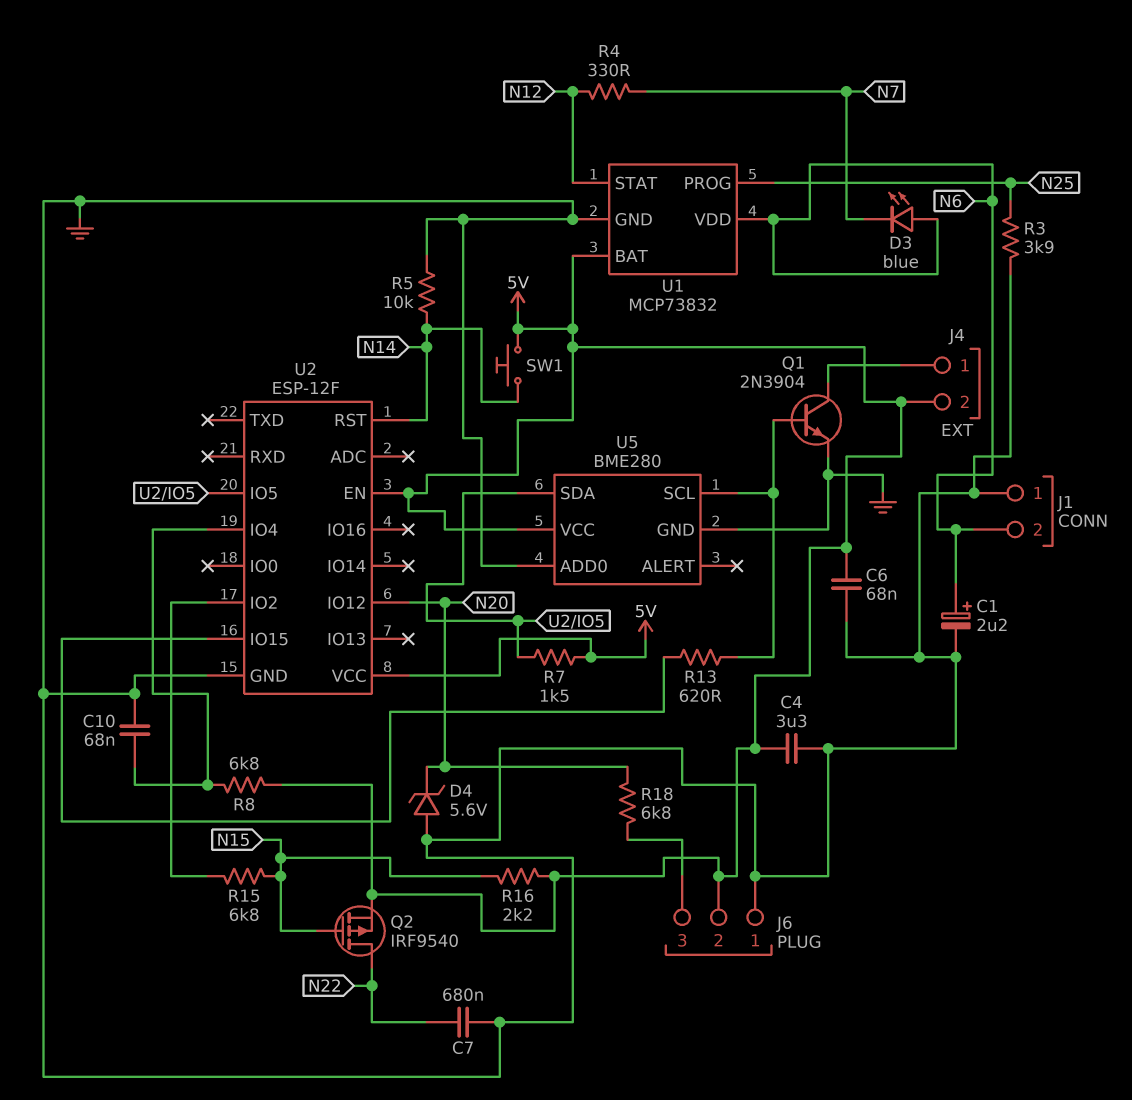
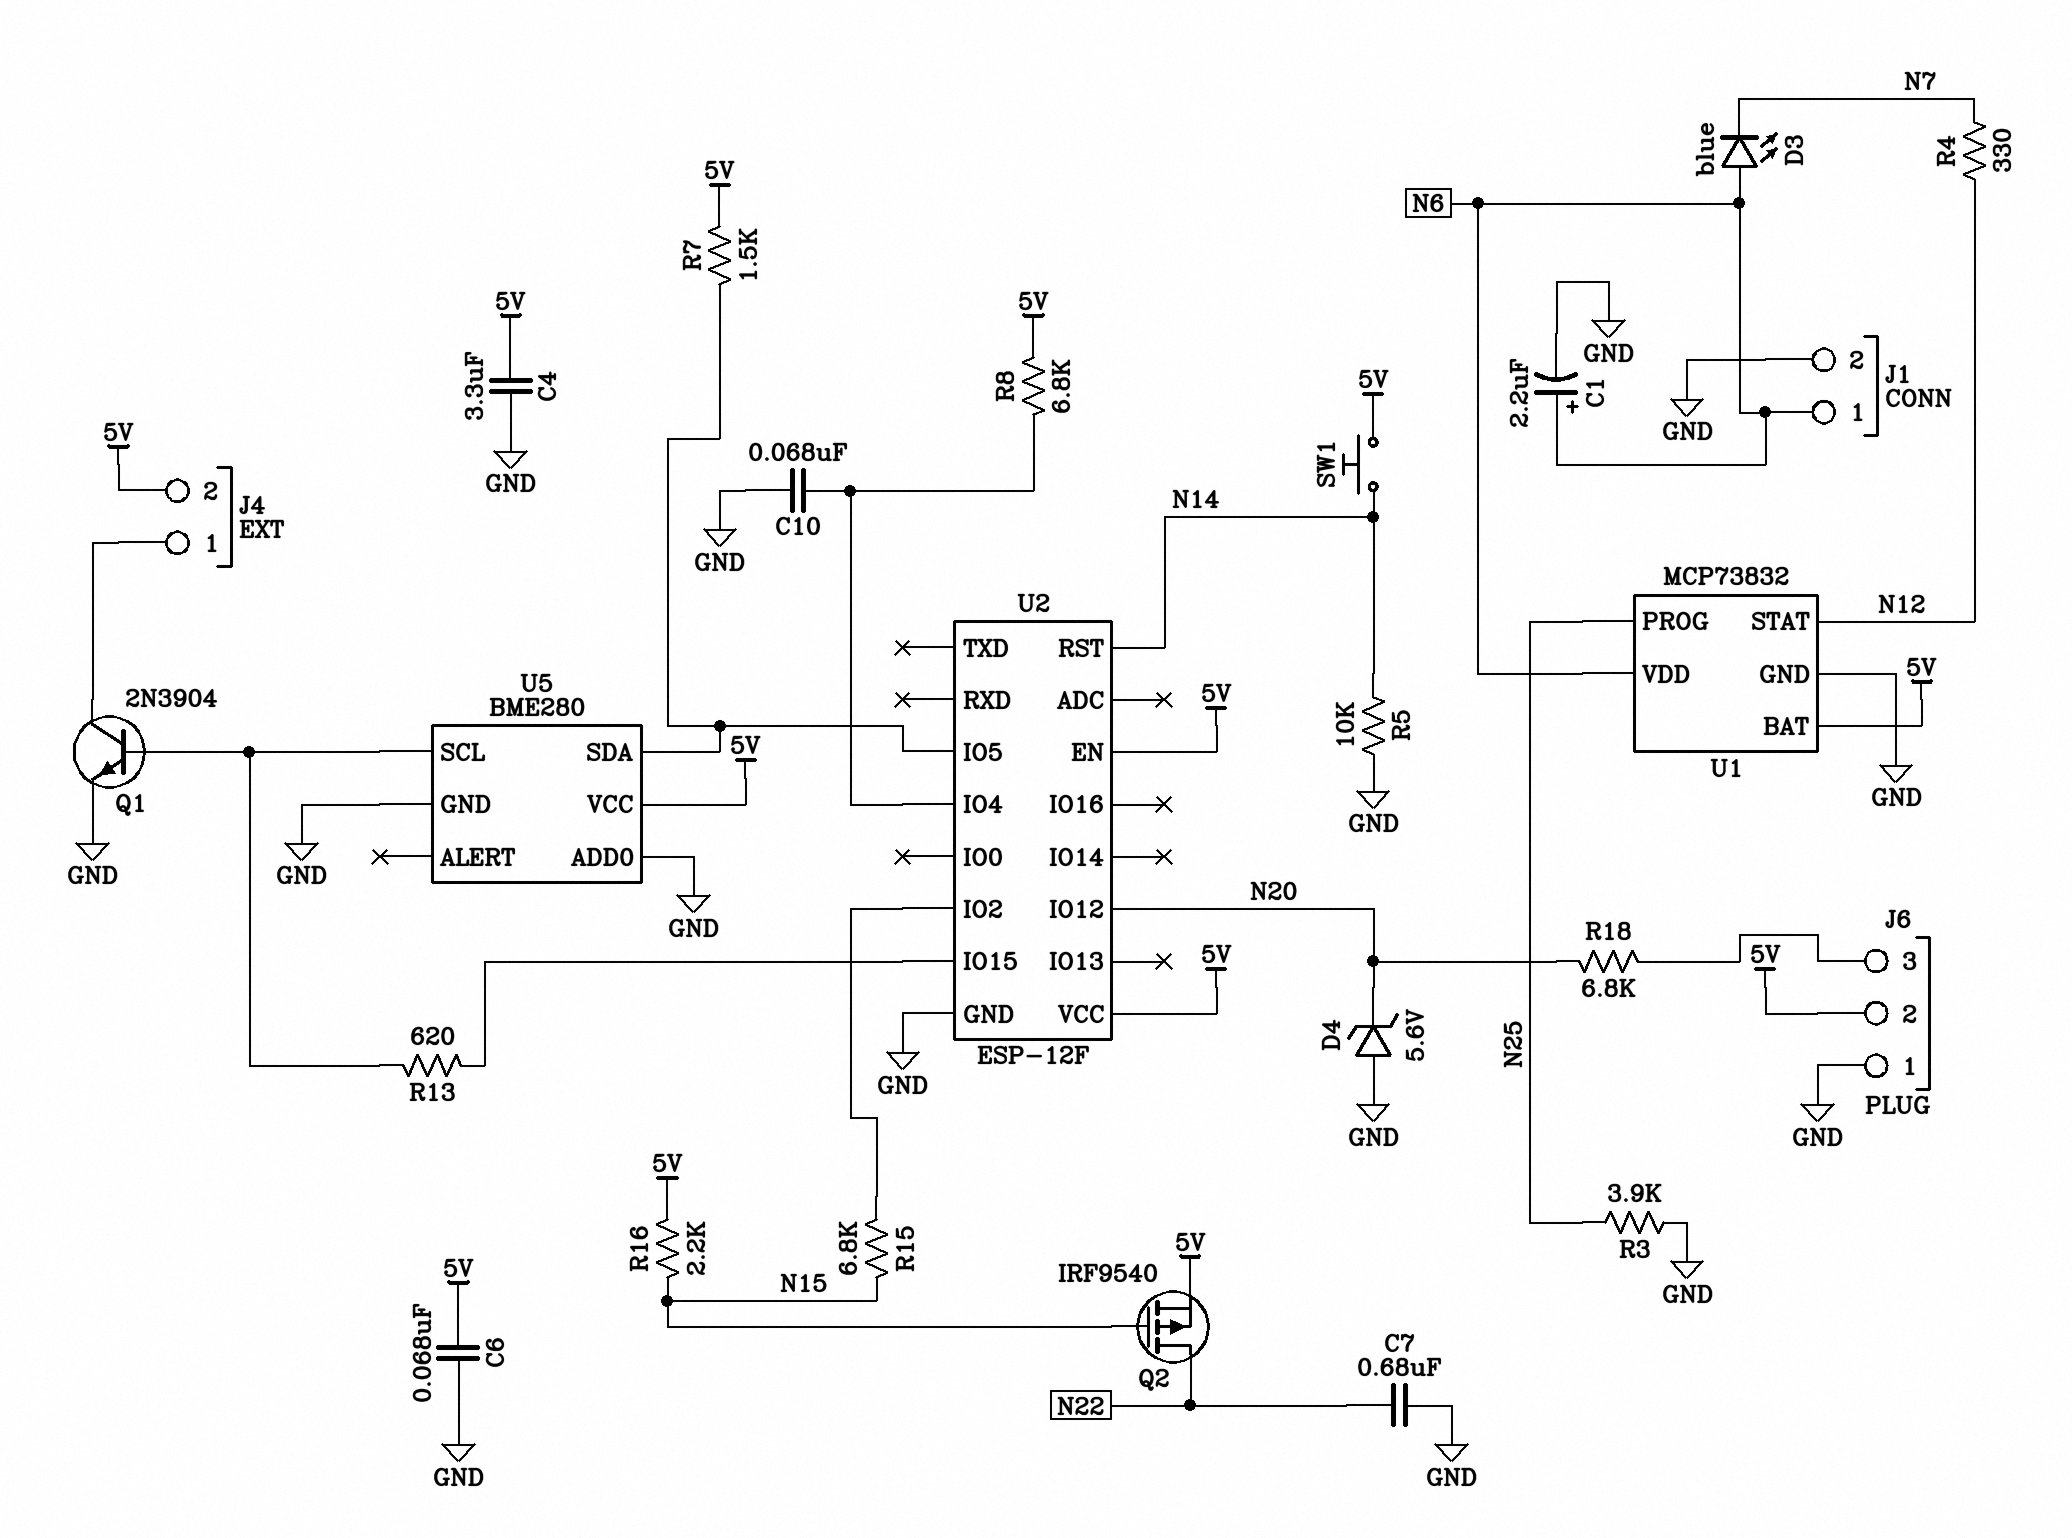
J1 pin 1: GND -> N6
J1 pin 2: N6 -> GND

